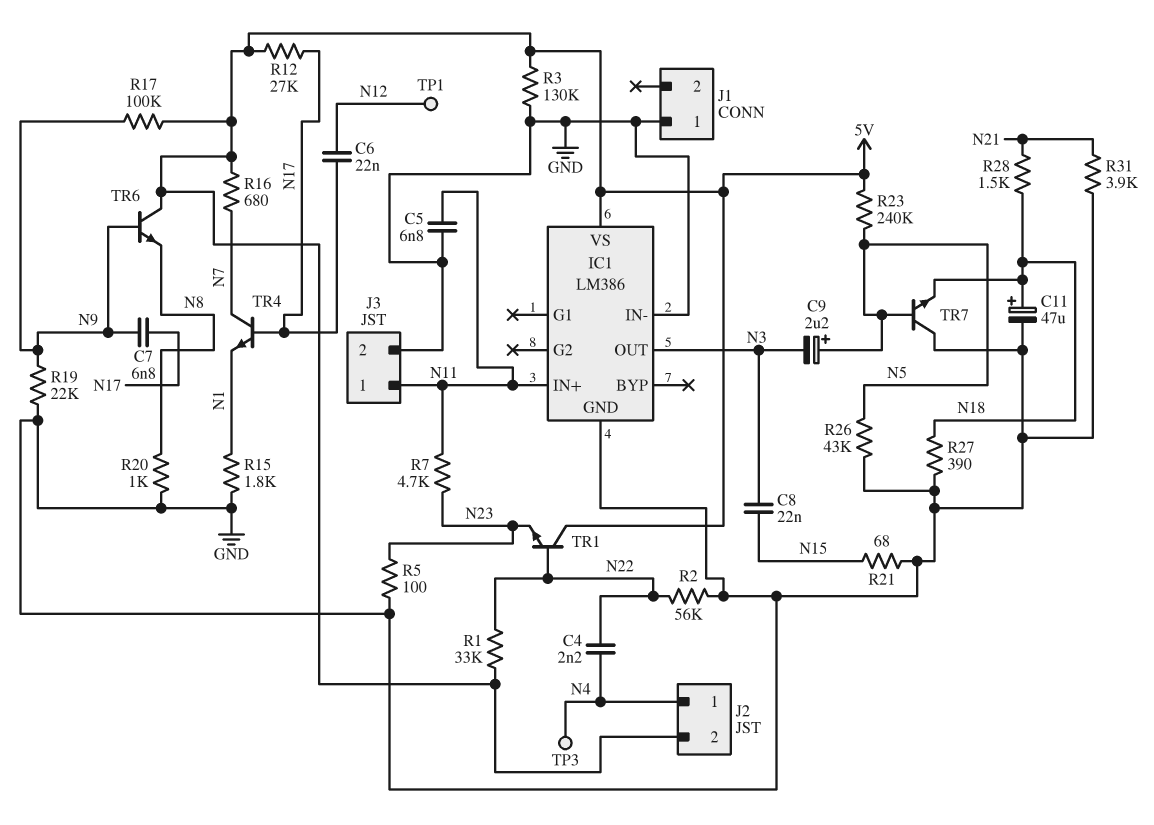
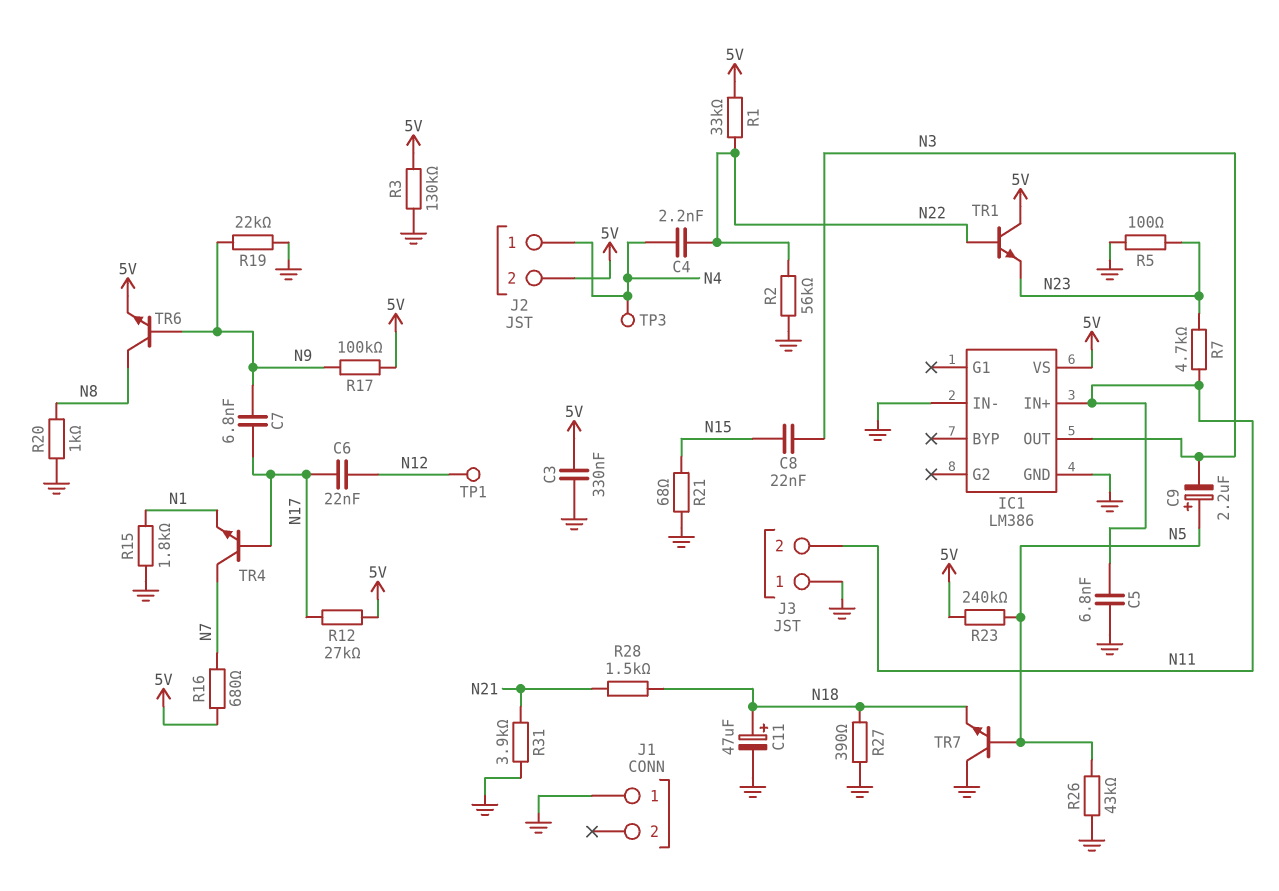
C3: none -> 330nF (5V, GND)
J3 pin 1: N11 -> GND
J3 pin 2: GND -> N11
TR6: NPN (B N9, C 5V, E N8) -> NPN (B N9, C N8, E 5V)

